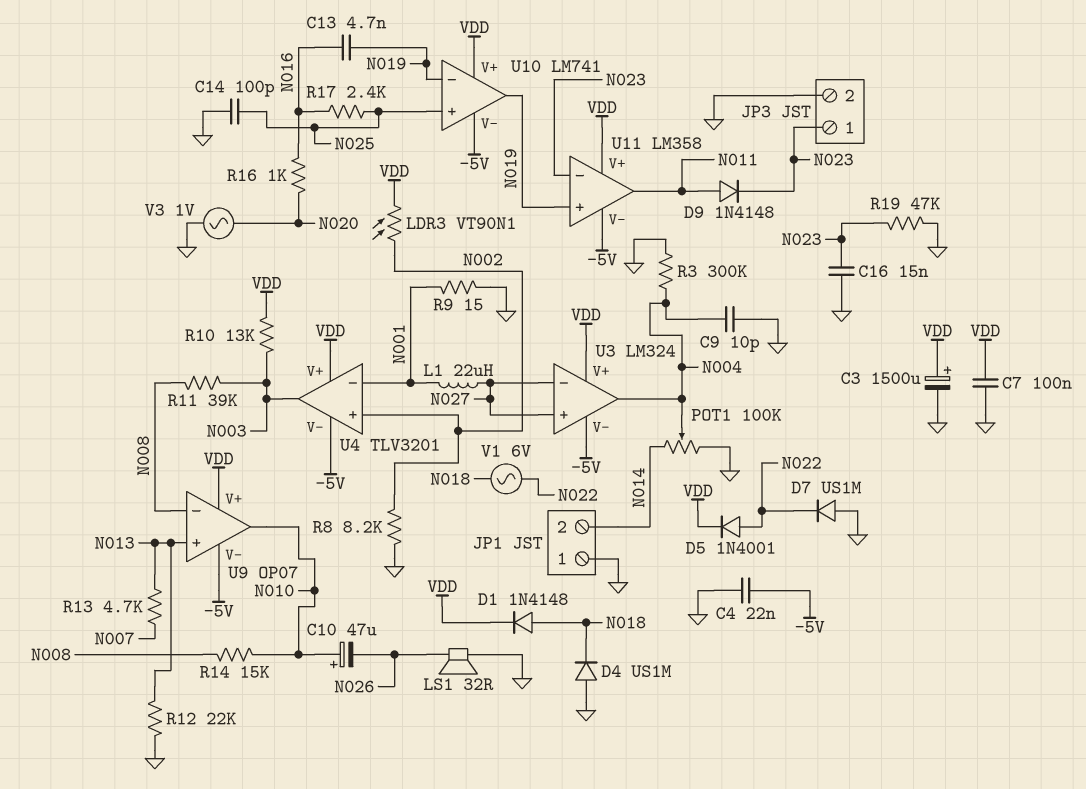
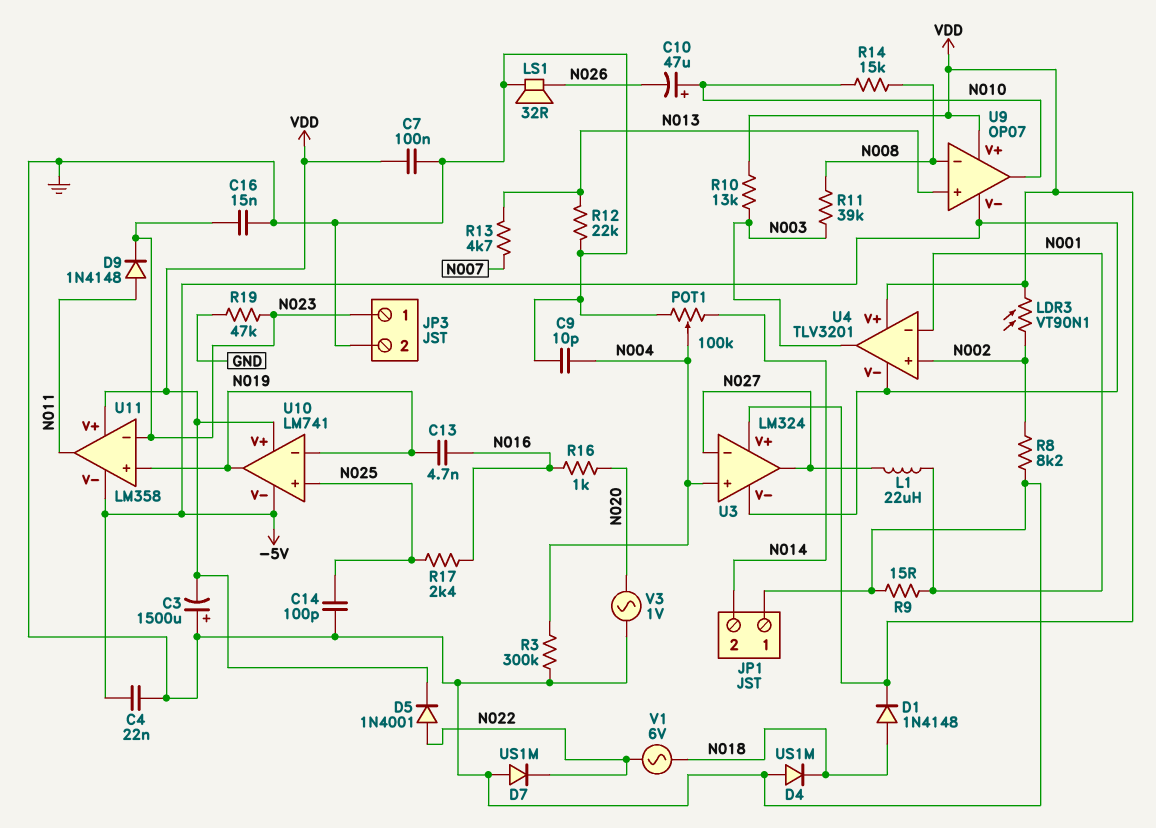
C3: 1500uF (plus VDD, minus GND) -> 1500uF (plus GND, minus VDD)
U3 pin in+: N027 -> N004
U3 pin out: N004 -> N027

